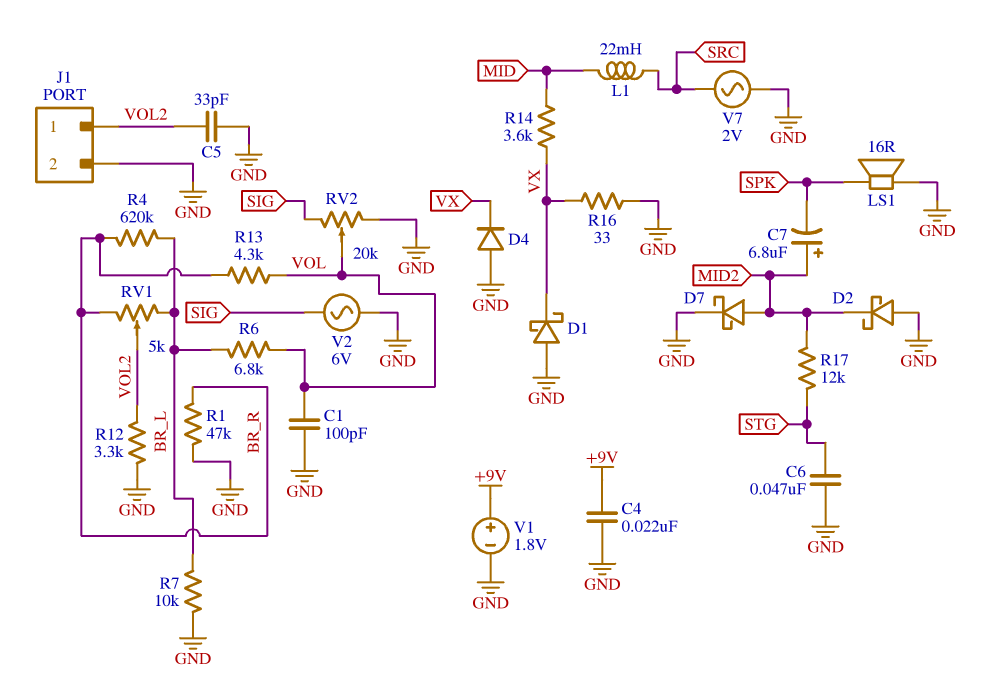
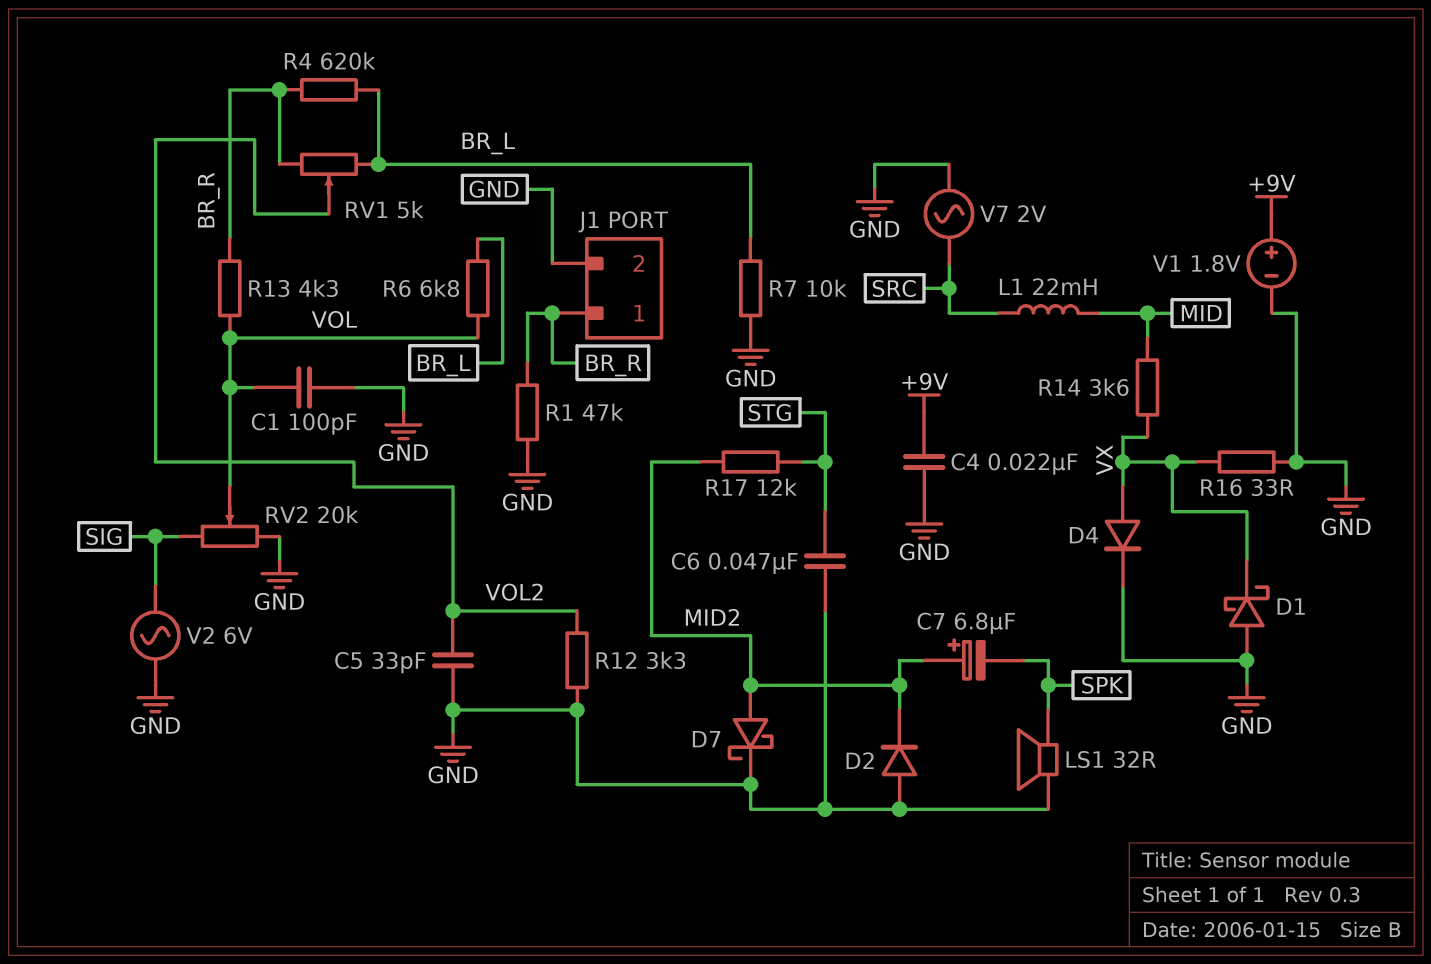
D2: schottky (A GND, K MID2) -> diode (A GND, K MID2)
D4: diode (A GND, K VX) -> diode (A VX, K GND)
J1 pin 1: VOL2 -> BR_R
LS1: speaker 16R (GND, SPK) -> speaker 32R (GND, SPK)

